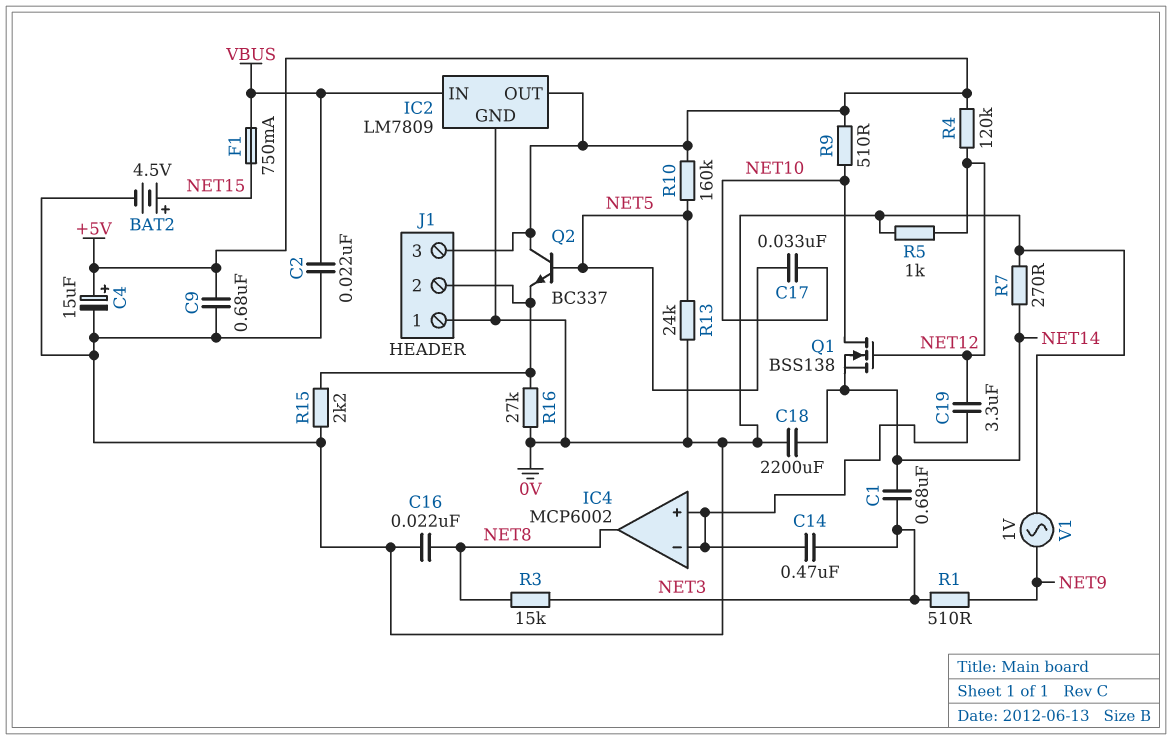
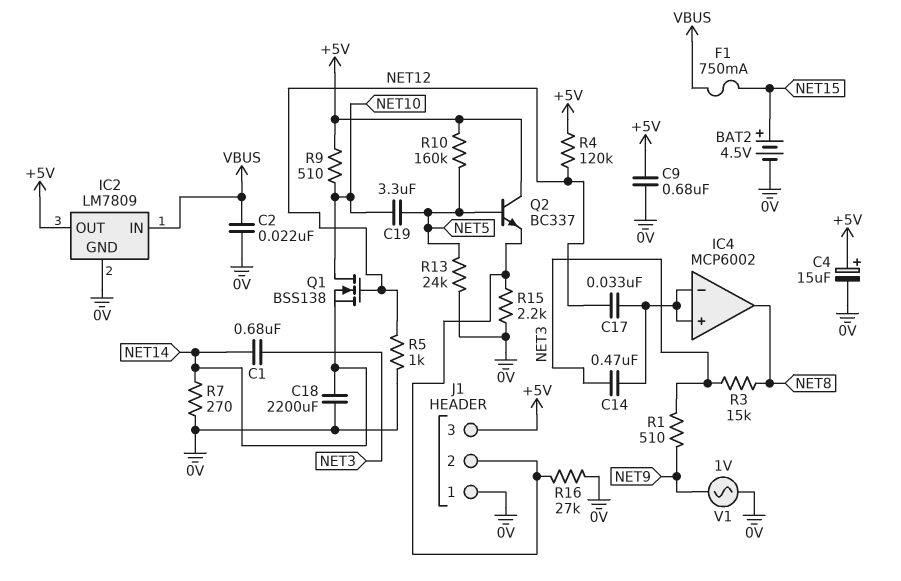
C16: 22nF (0V, NET8) -> none
C17: 33nF (NET5, NET10) -> 33nF (IC4/in+, NET12)
C19: 3.3uF (IC4/in+, NET12) -> 3.3uF (NET5, NET10)

